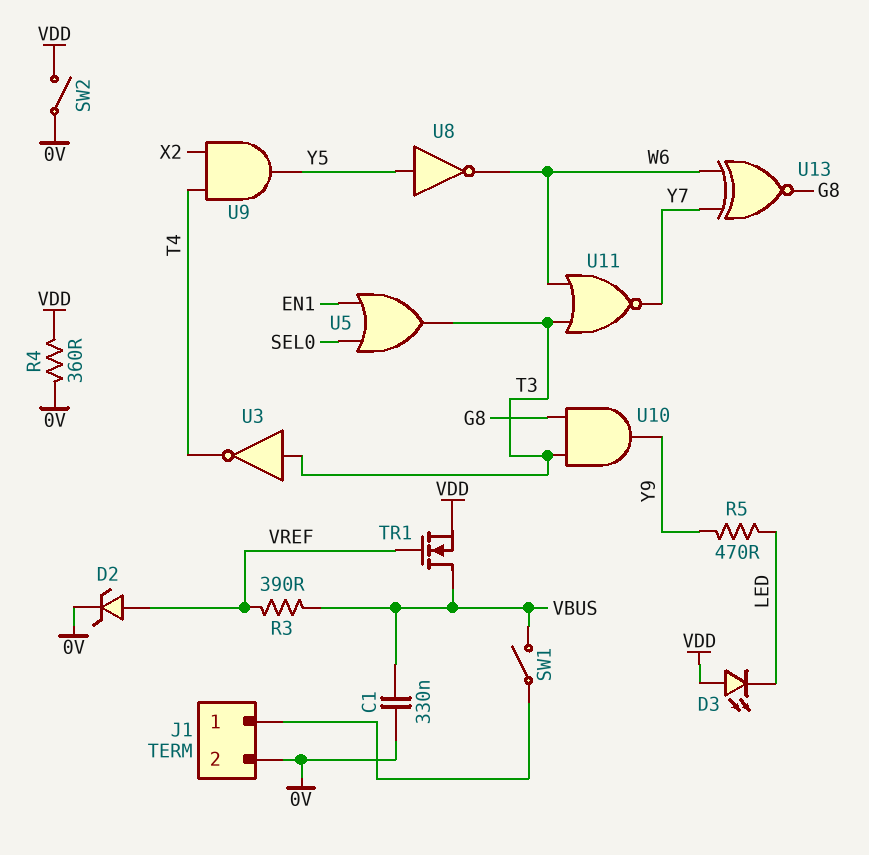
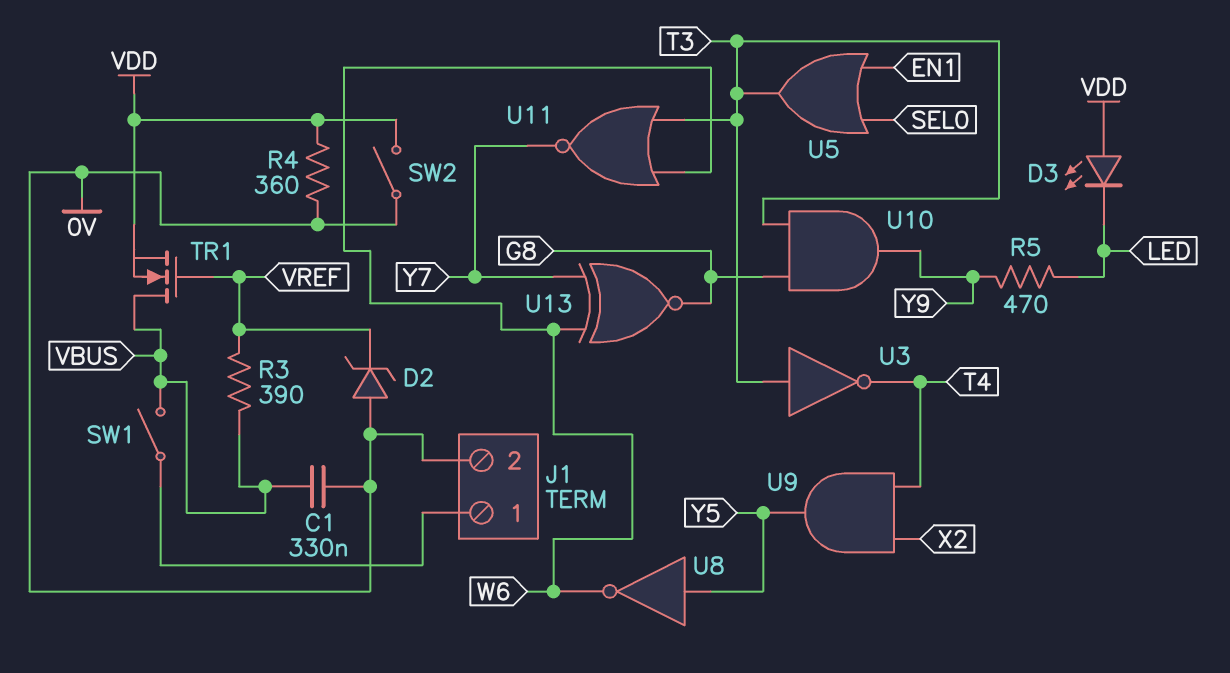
D2: zener (A VREF, K 0V) -> zener (A 0V, K VREF)

